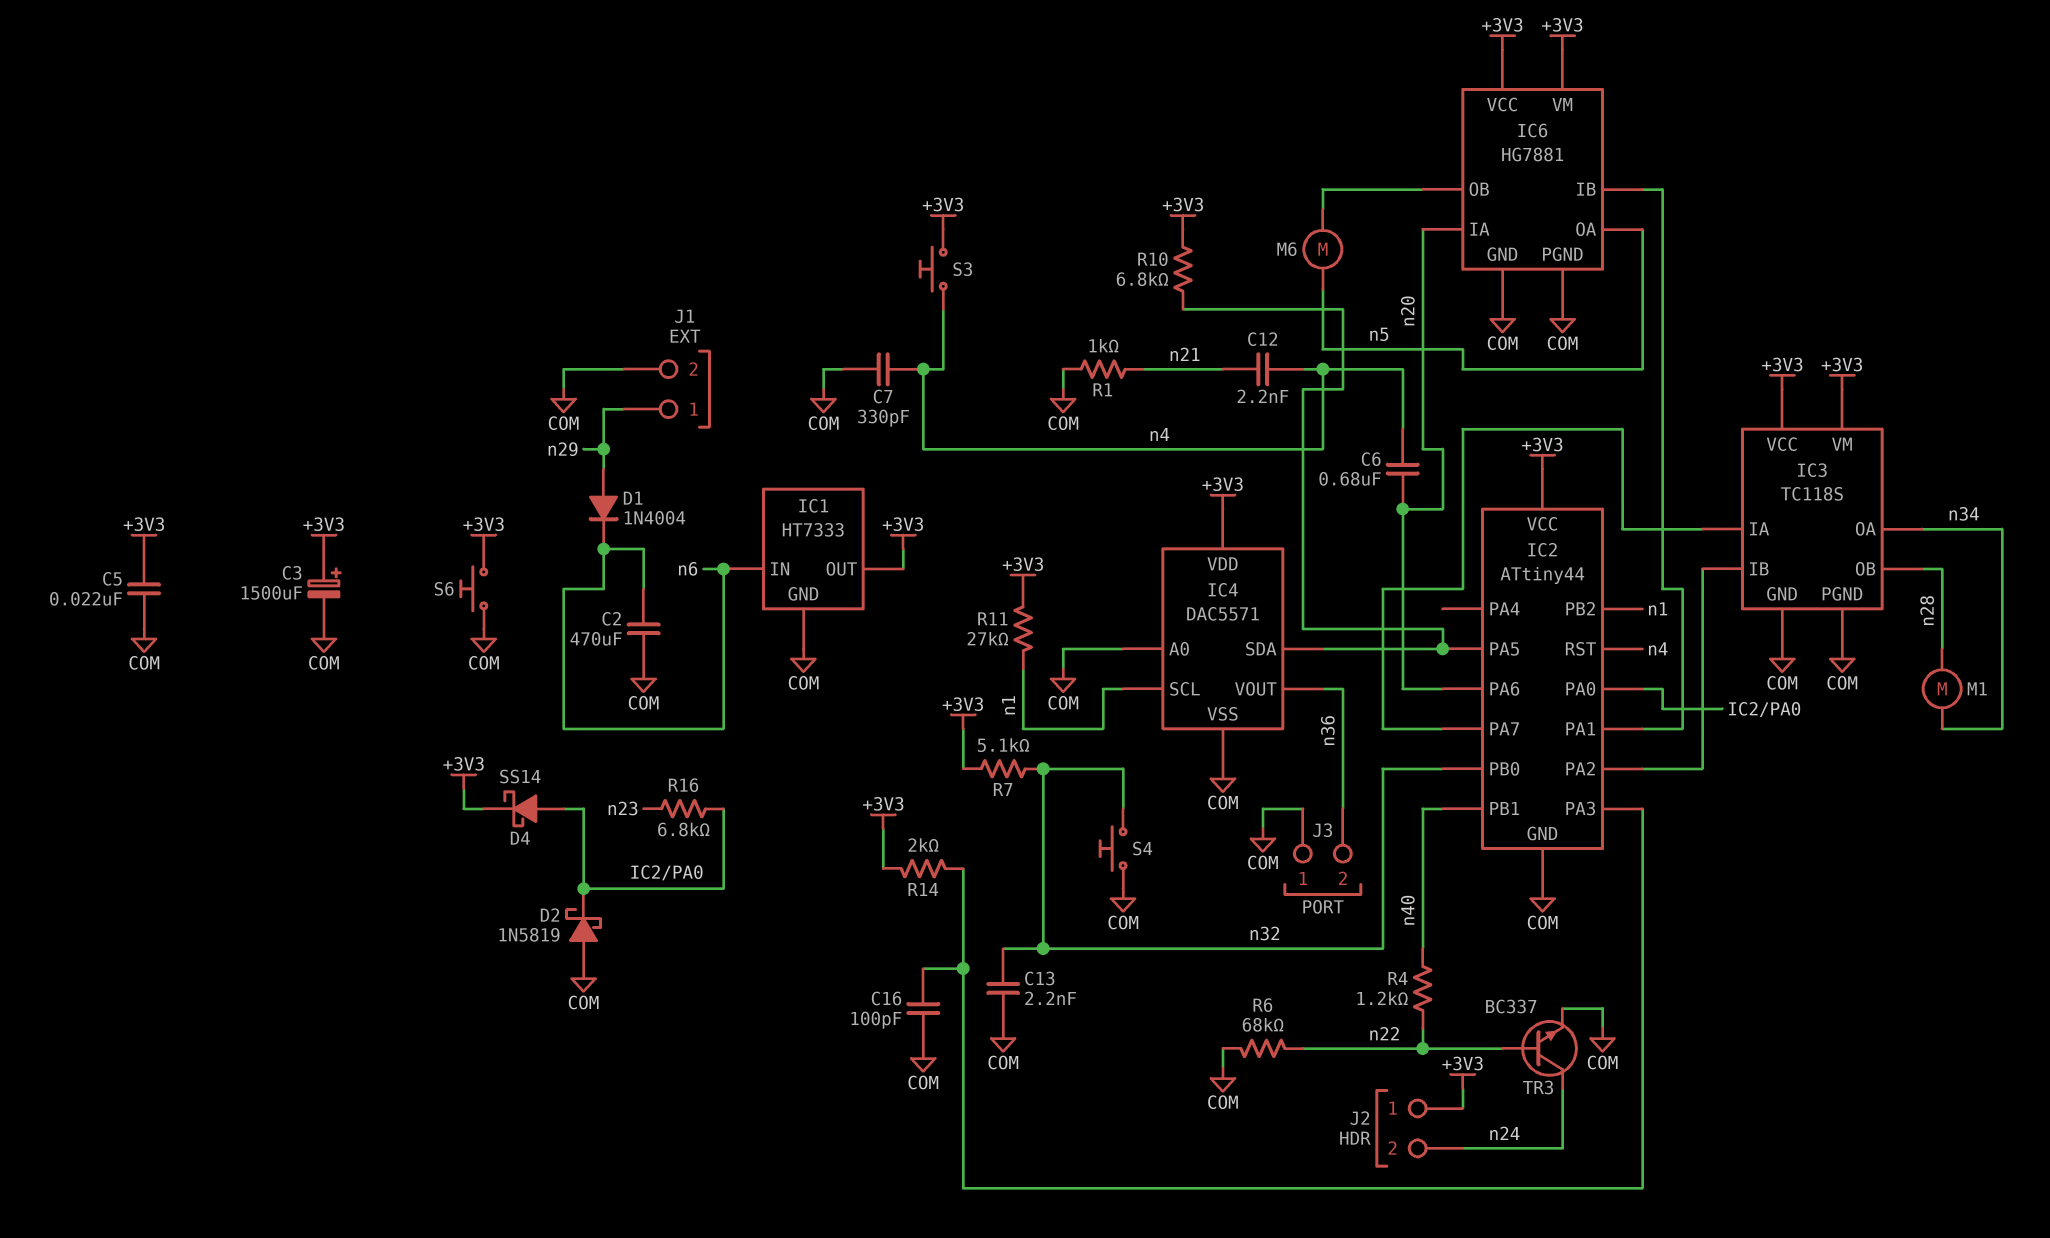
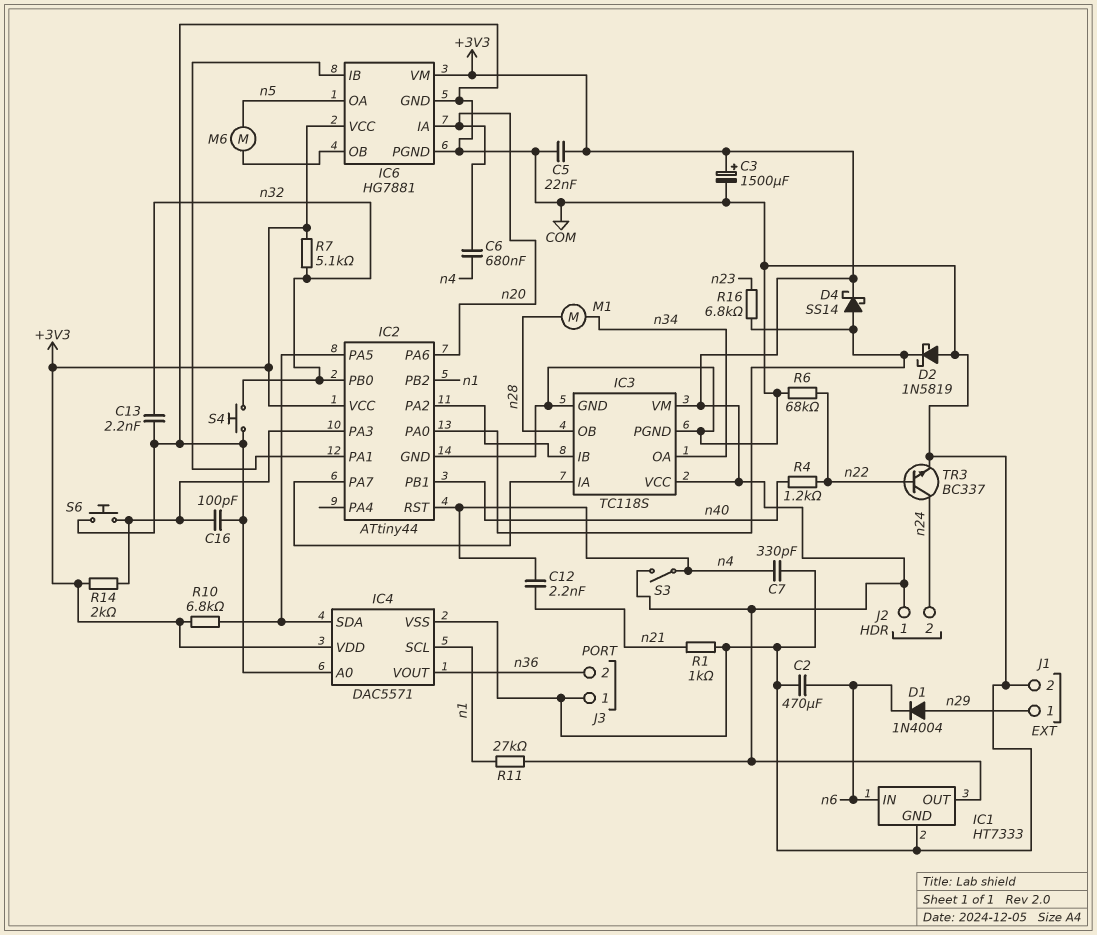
S3: button (+3V3, n4) -> switch (+3V3, n4)
S6: button (+3V3, COM) -> button (COM, IC2/PA3)

